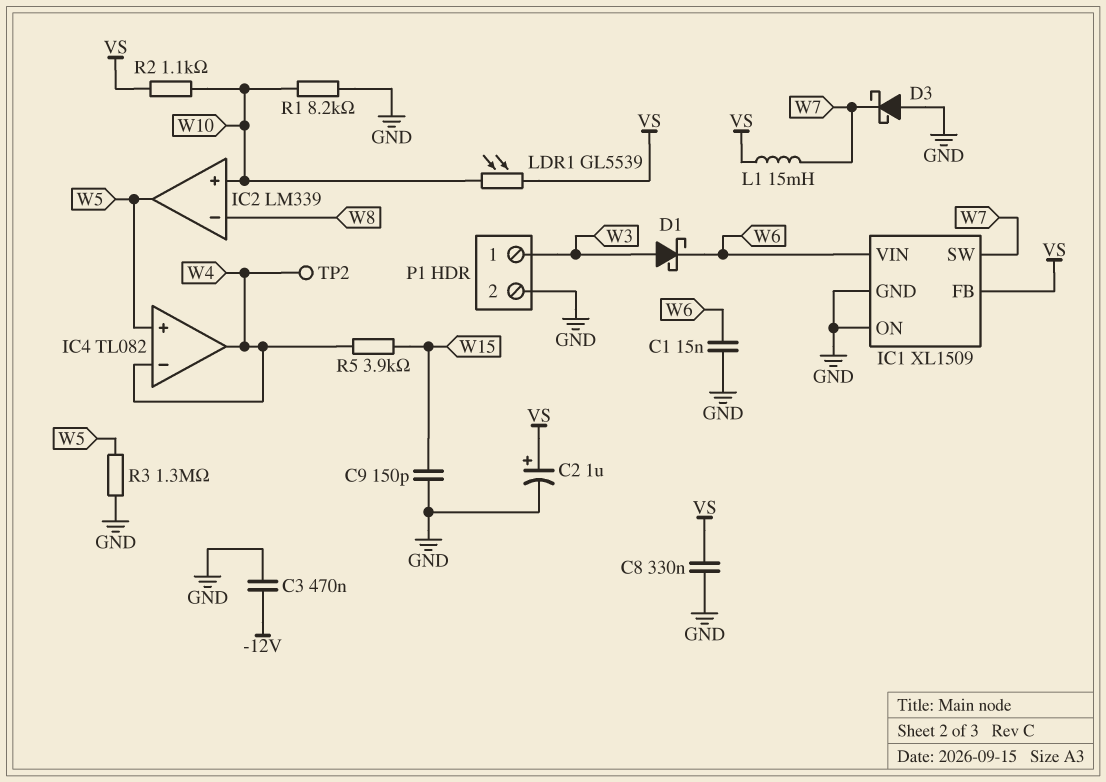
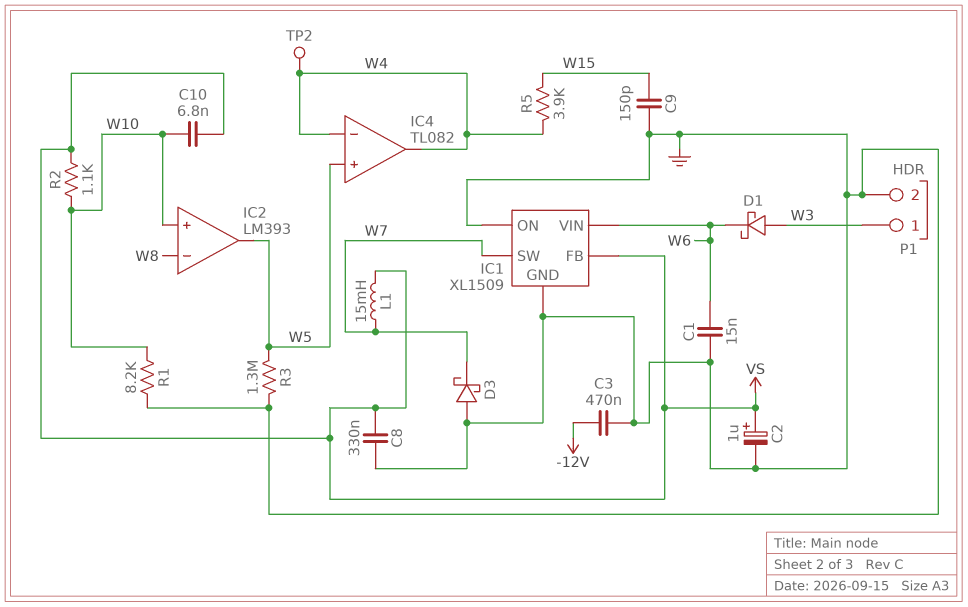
C10: none -> 6.8nF (VS, W10)
IC2: LM339 -> LM393
LDR1: GL5539 (VS, W10) -> none

